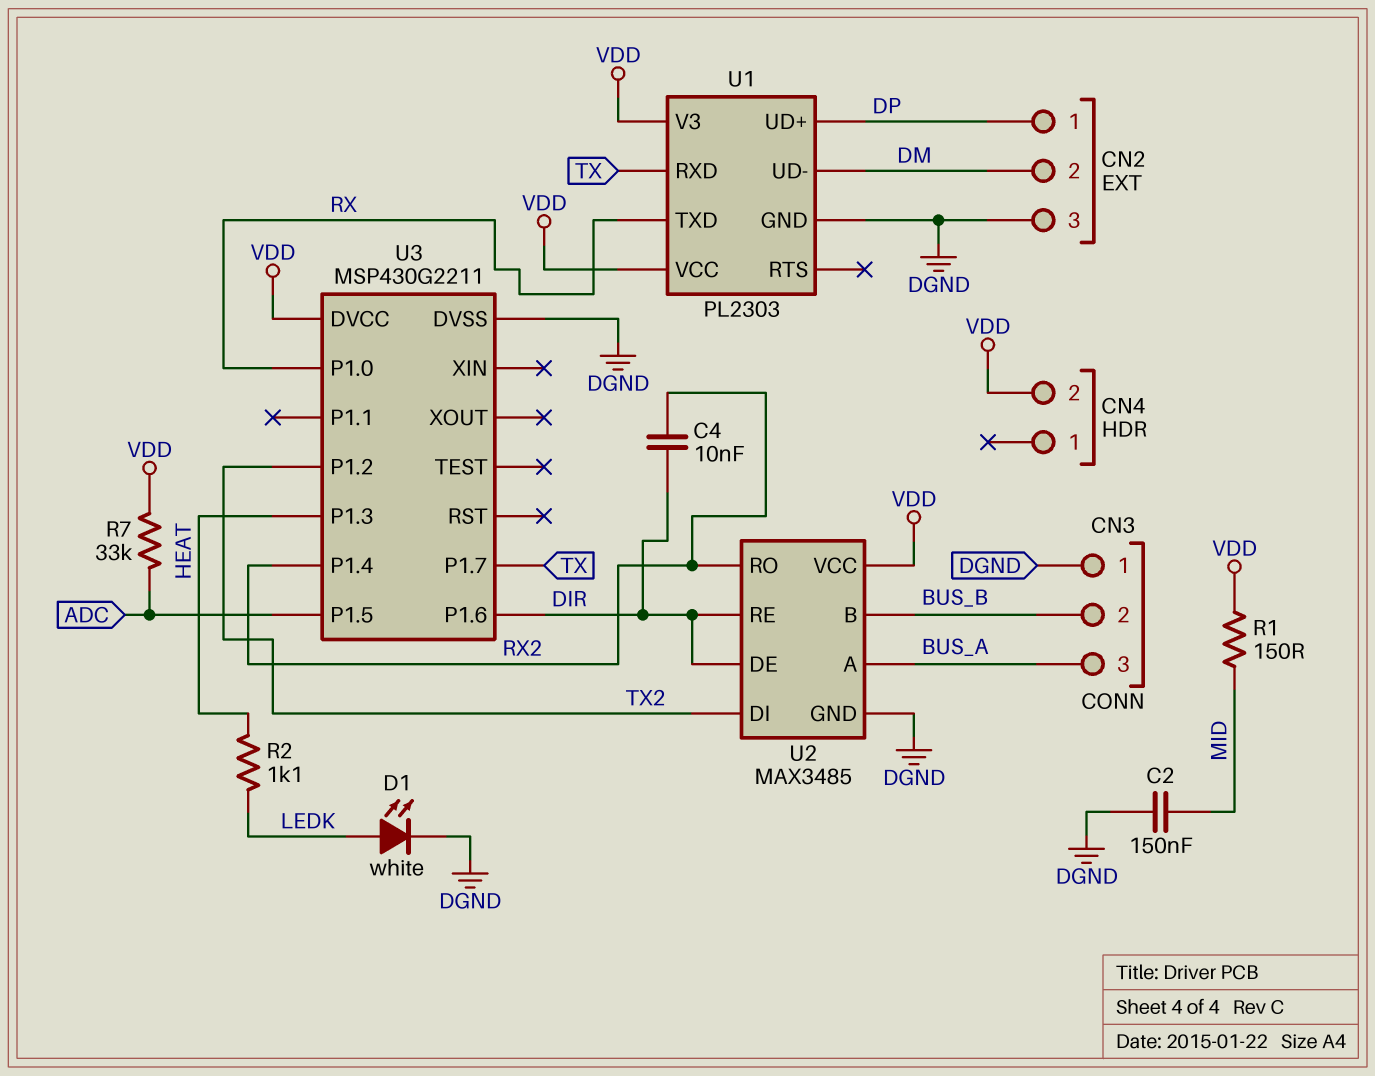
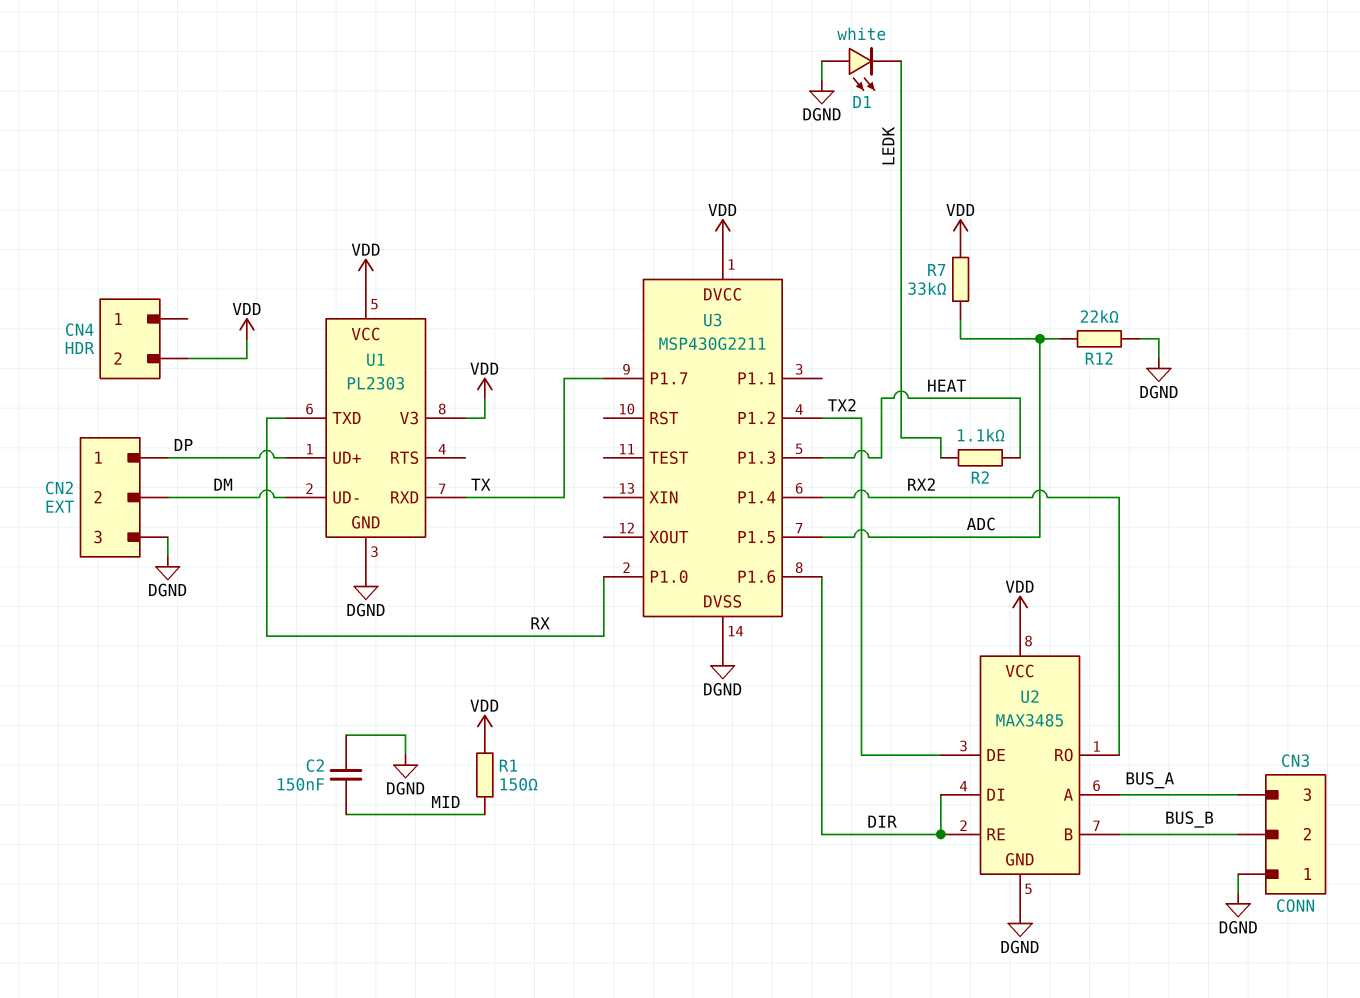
C4: 10nF (DIR, RX2) -> none
D1: LED white (A LEDK, K DGND) -> LED white (A DGND, K LEDK)
R12: none -> 22k (ADC, DGND)
U2 pin DE: DIR -> TX2
U2 pin DI: TX2 -> DIR

